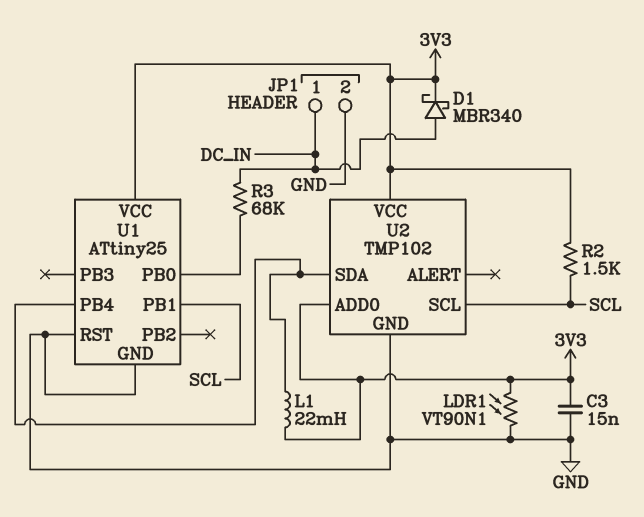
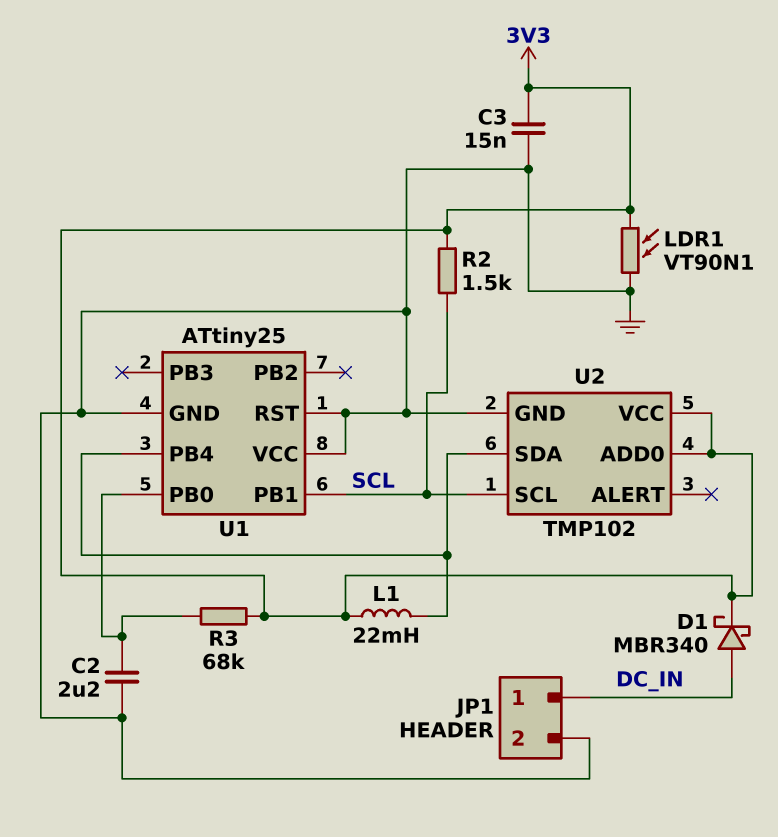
C2: none -> 2.2uF (GND, U1/PB0)
R3: 68k (DC_IN, U1/PB0) -> 68k (3V3, U1/PB0)
U1 pin VCC: 3V3 -> GND

